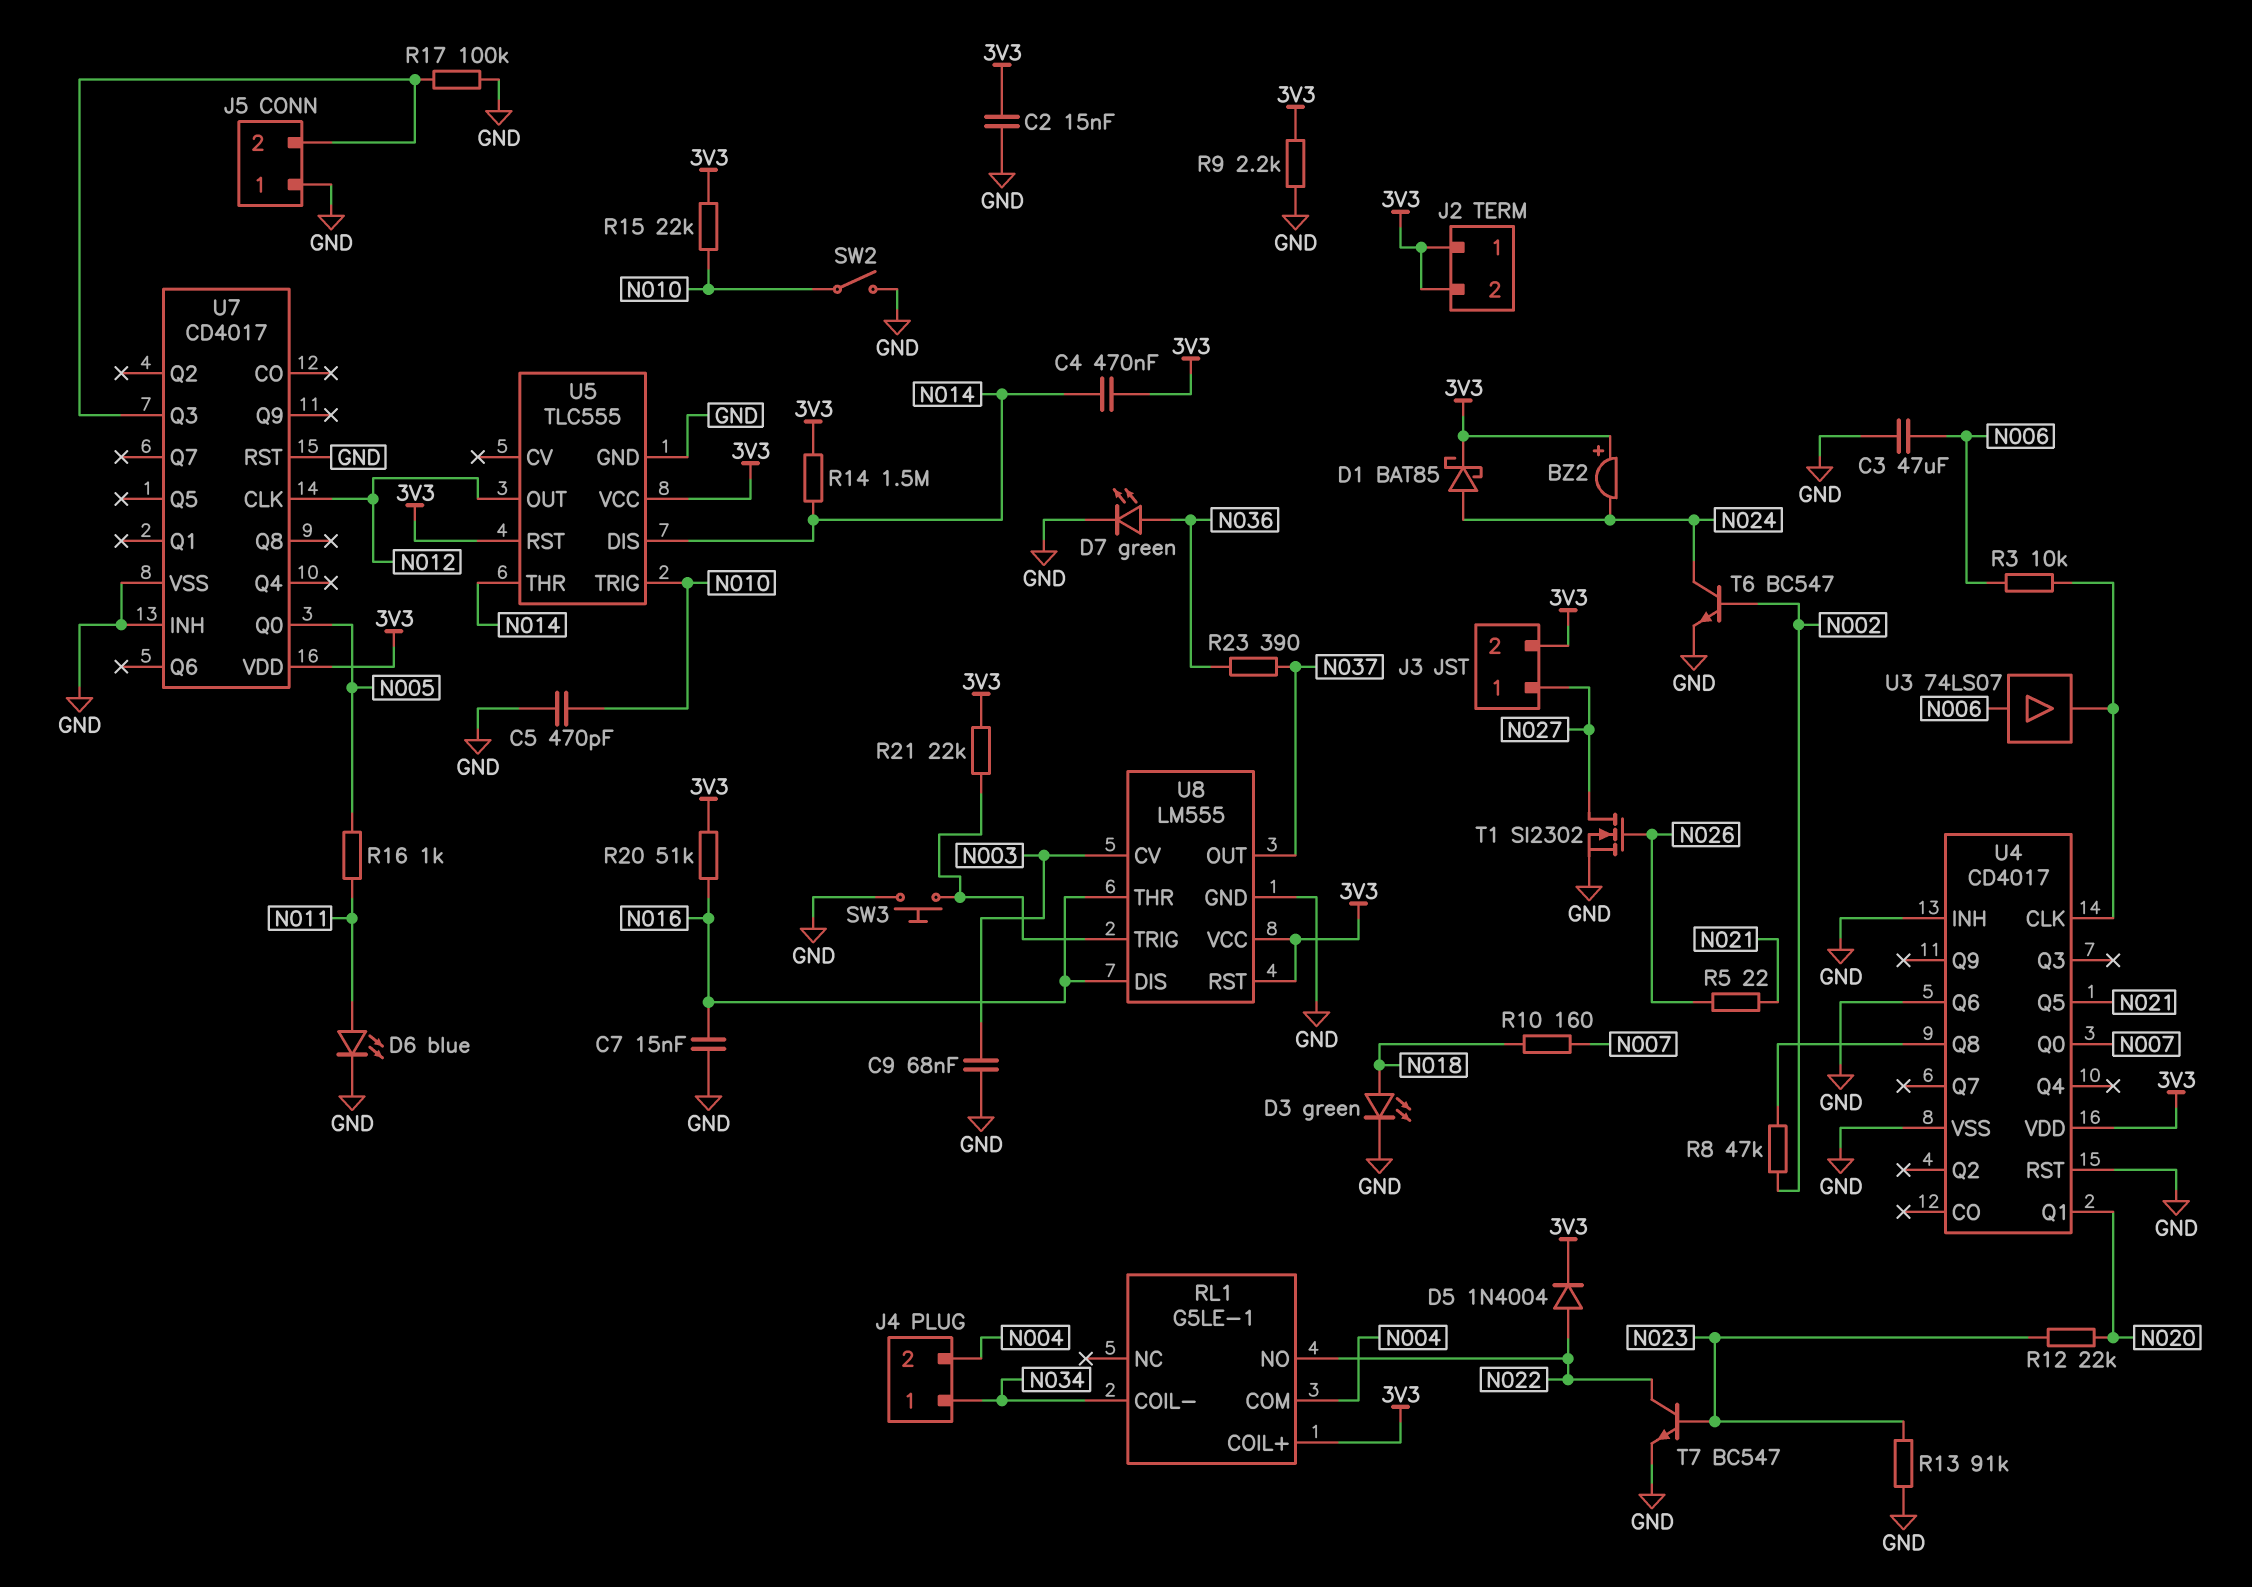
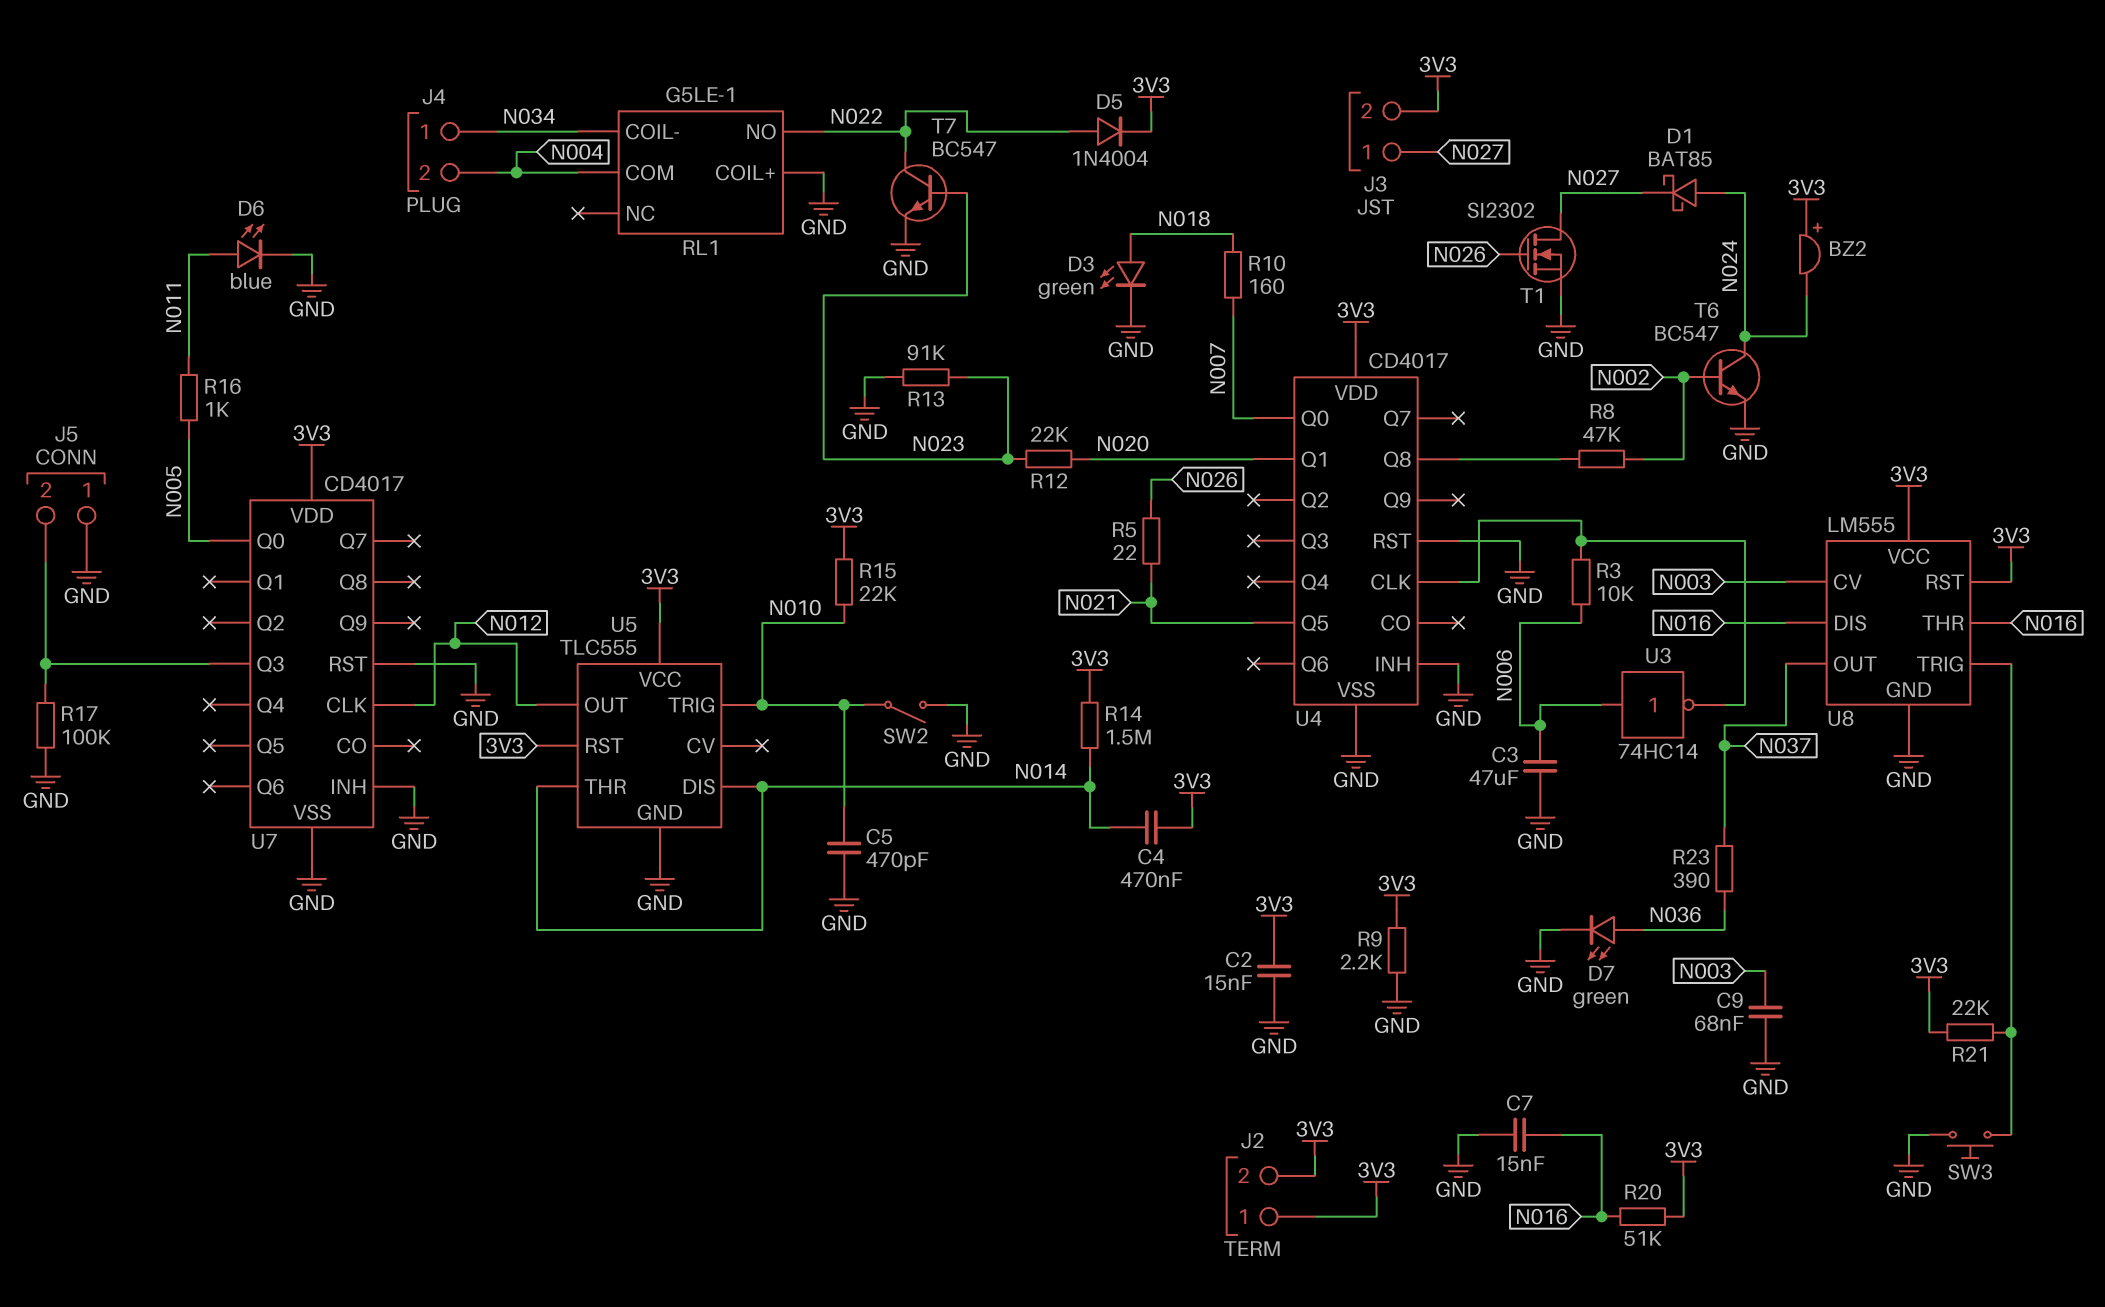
D1: schottky BAT85 (A N024, K 3V3) -> schottky BAT85 (A N024, K N027)
RL1 pin COIL+: 3V3 -> GND
U3: buffer 74LS07 (in N006, out U4/CLK) -> NOT 74HC14 (in N006, out U4/CLK)
U4 pin Q6: GND -> none

